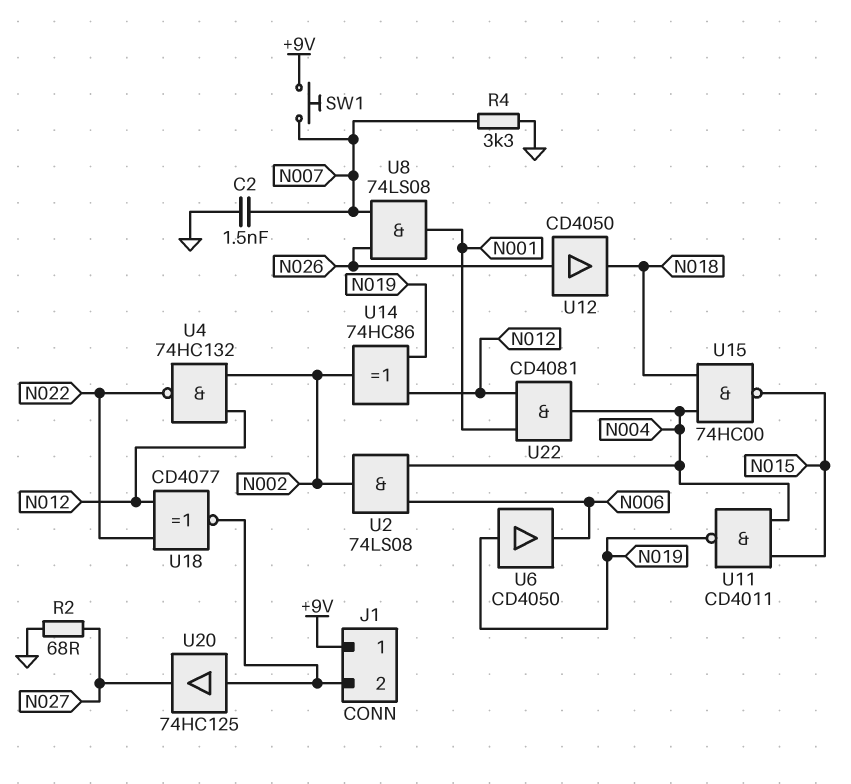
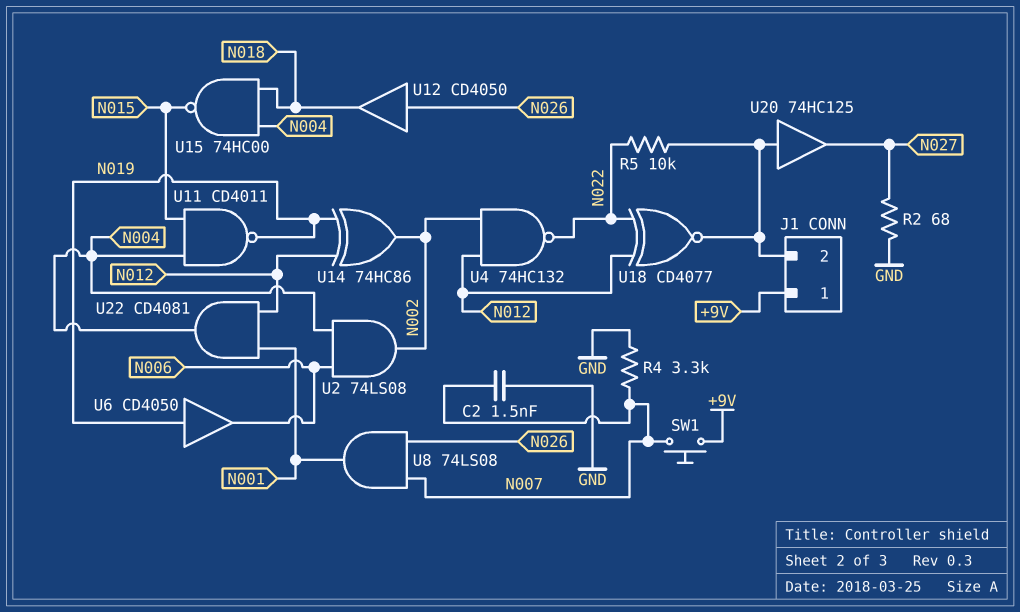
R5: none -> 10k (J1/2, N022)

